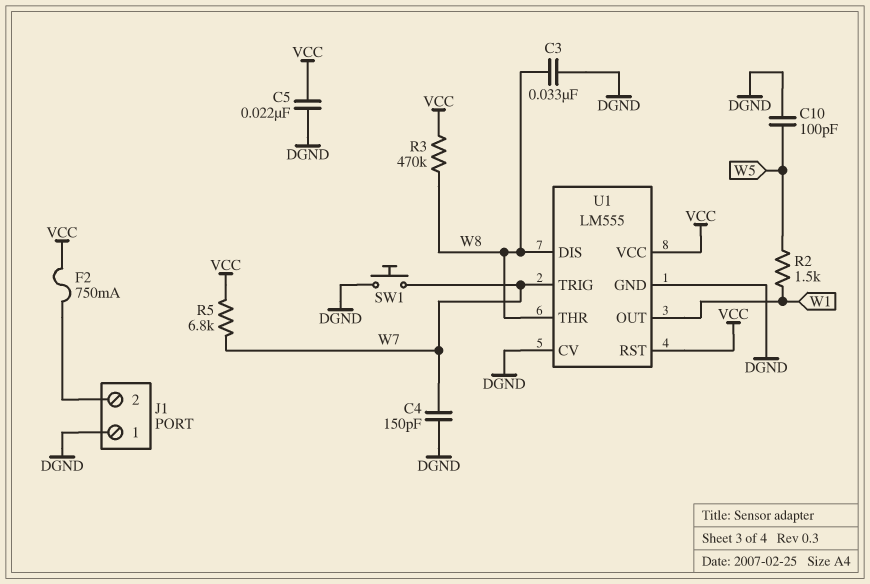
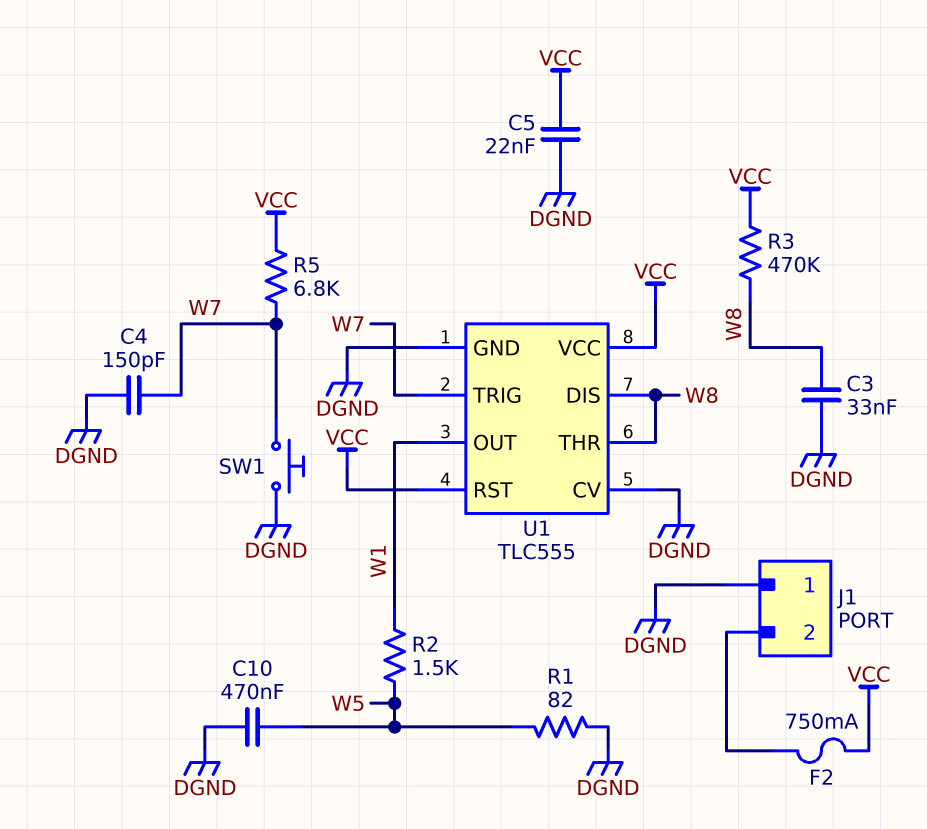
C10: 100pF (DGND, W5) -> 470nF (DGND, W5)
R1: none -> 82 (DGND, W5)
U1: LM555 -> TLC555

